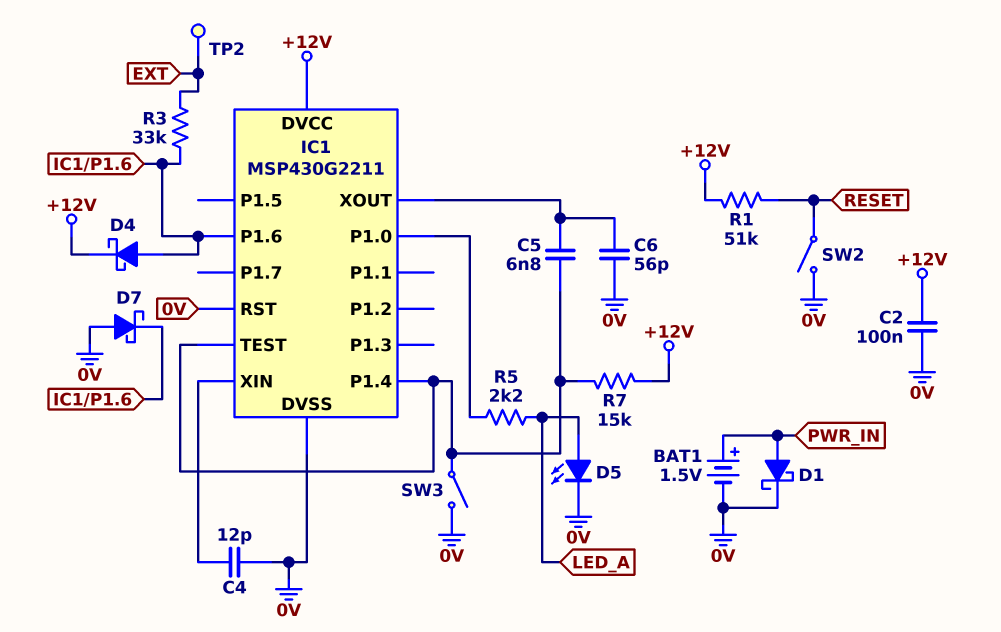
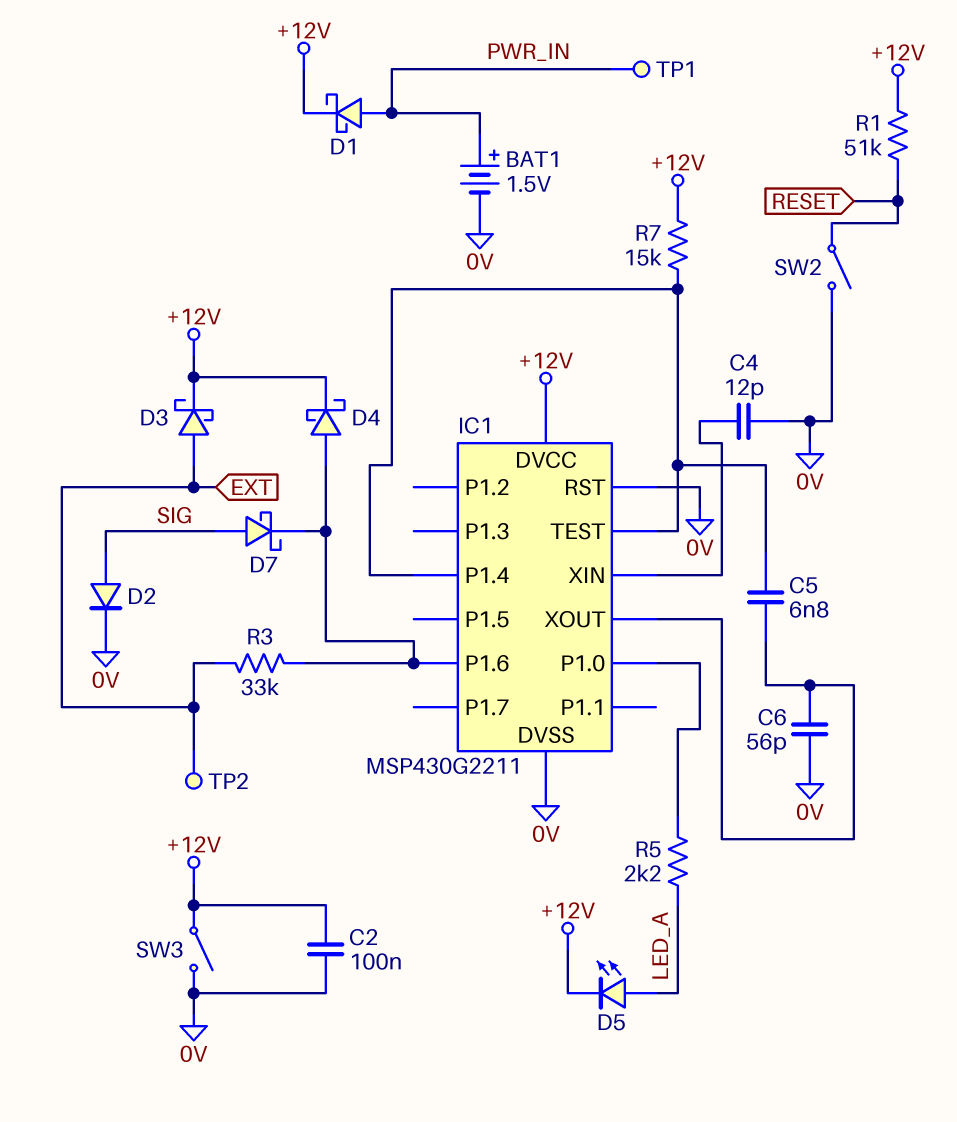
D1: schottky (A PWR_IN, K 0V) -> schottky (A PWR_IN, K +12V)
D2: none -> diode (A SIG, K 0V)
D3: none -> schottky (A EXT, K +12V)
D5: LED (A LED_A, K 0V) -> LED (A LED_A, K +12V)
D7: schottky (A 0V, K IC1/P1.6) -> schottky (A SIG, K IC1/P1.6)
SW3: switch (0V, IC1/P1.4) -> switch (+12V, 0V)
TP1: none -> test point (PWR_IN)

